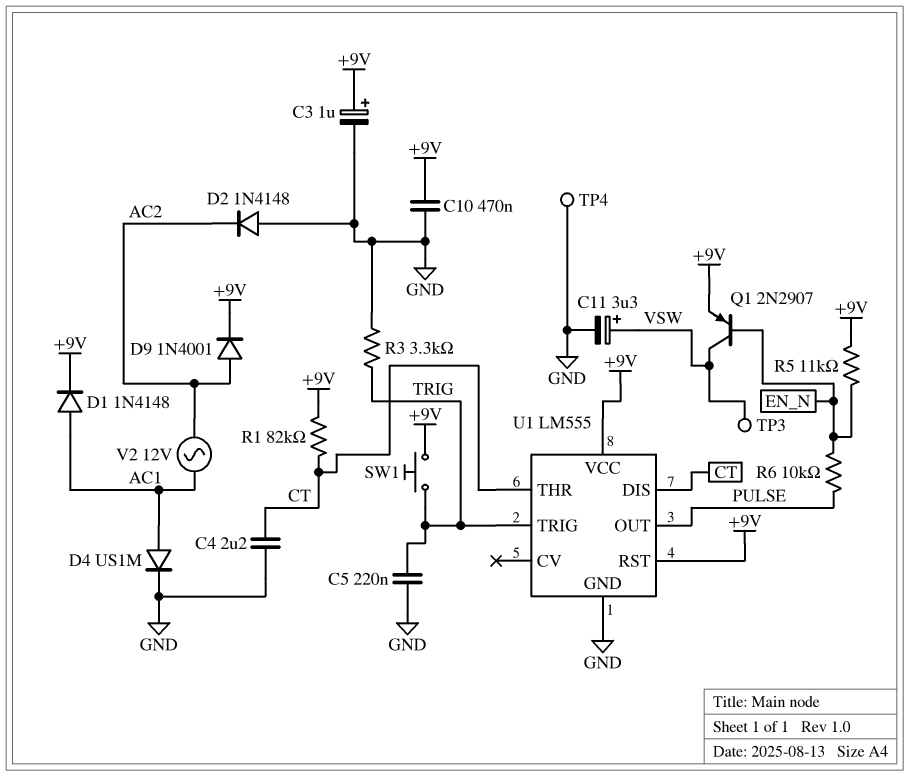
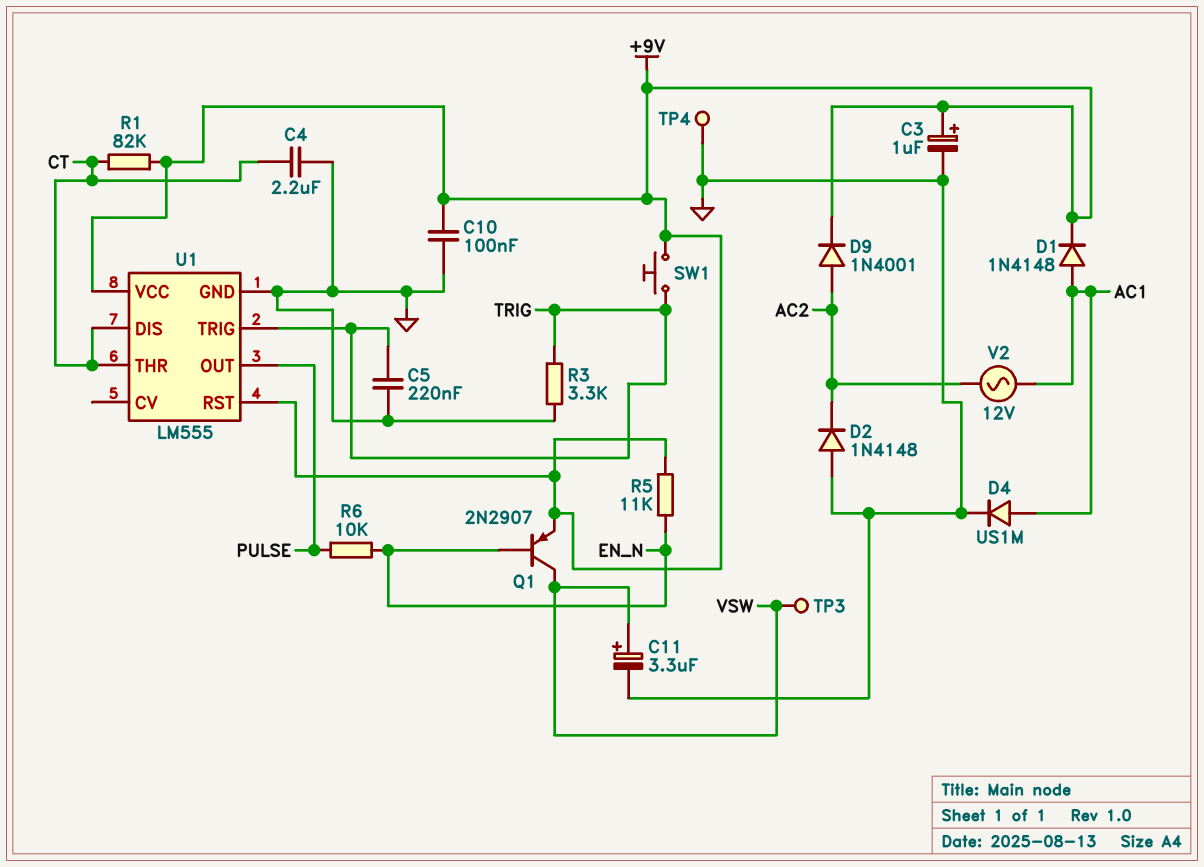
C10: 470nF (+9V, GND) -> 100nF (+9V, GND)

